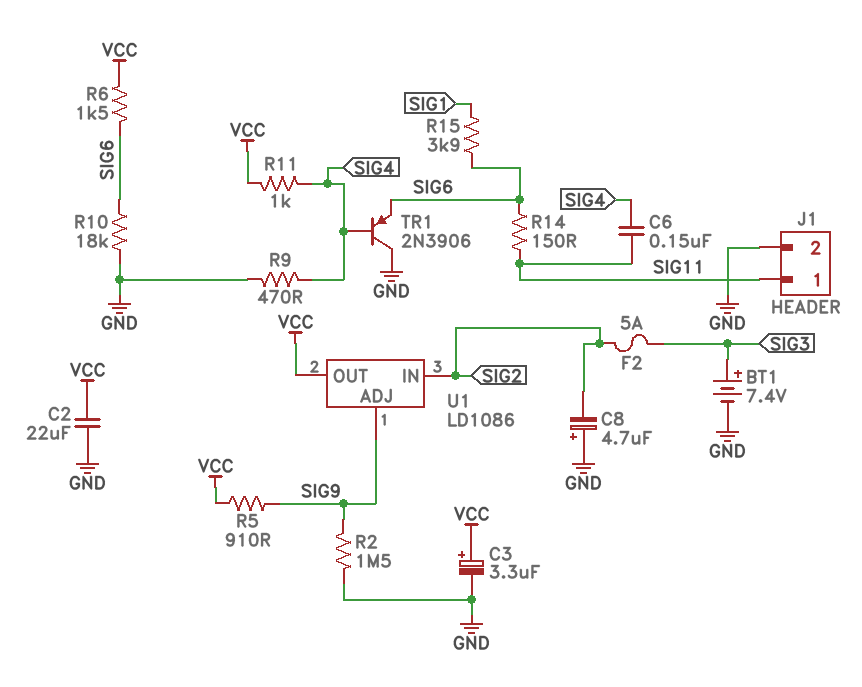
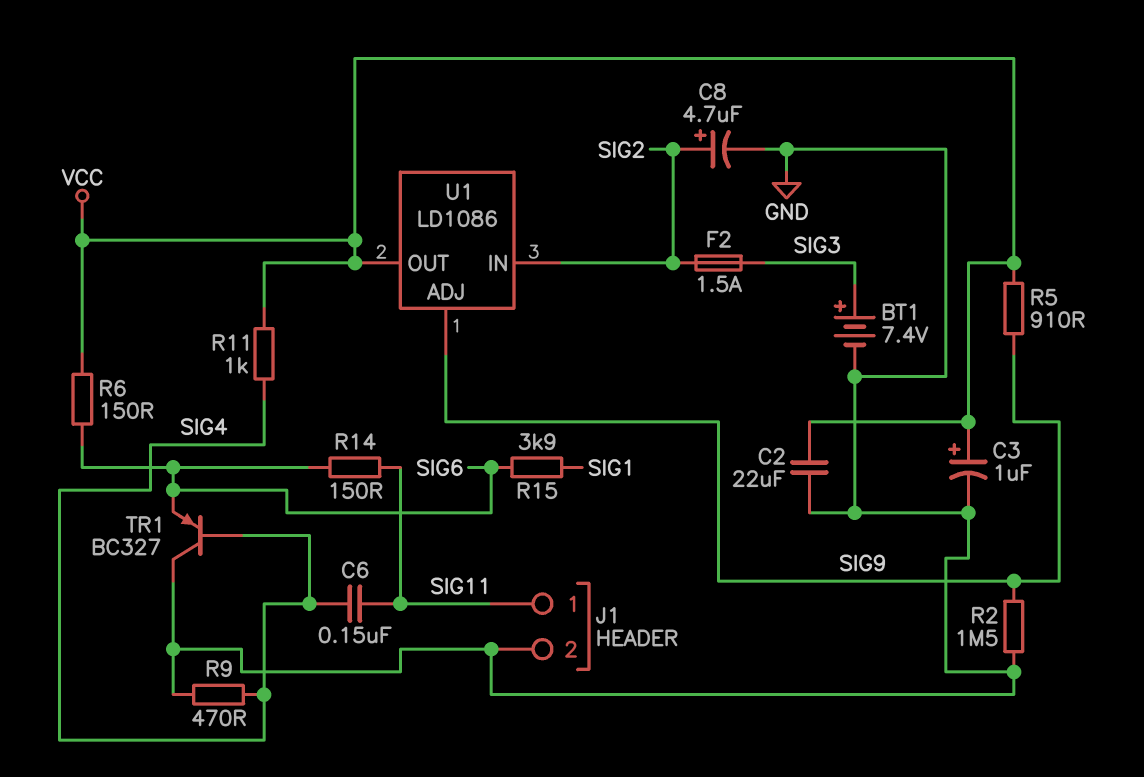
C3: 3.3uF (plus VCC, minus GND) -> 1uF (plus VCC, minus GND)
C8: 4.7uF (plus GND, minus SIG2) -> 4.7uF (plus SIG2, minus GND)
F2: 5A (SIG2, SIG3) -> 1.5A (SIG2, SIG3)
R6: 1.5k (SIG6, VCC) -> 150 (SIG6, VCC)
R10: 18k (GND, SIG6) -> none
TR1: PNP 2N3906 (B SIG4, C GND, E SIG6) -> PNP BC327 (B SIG4, C GND, E SIG6)

